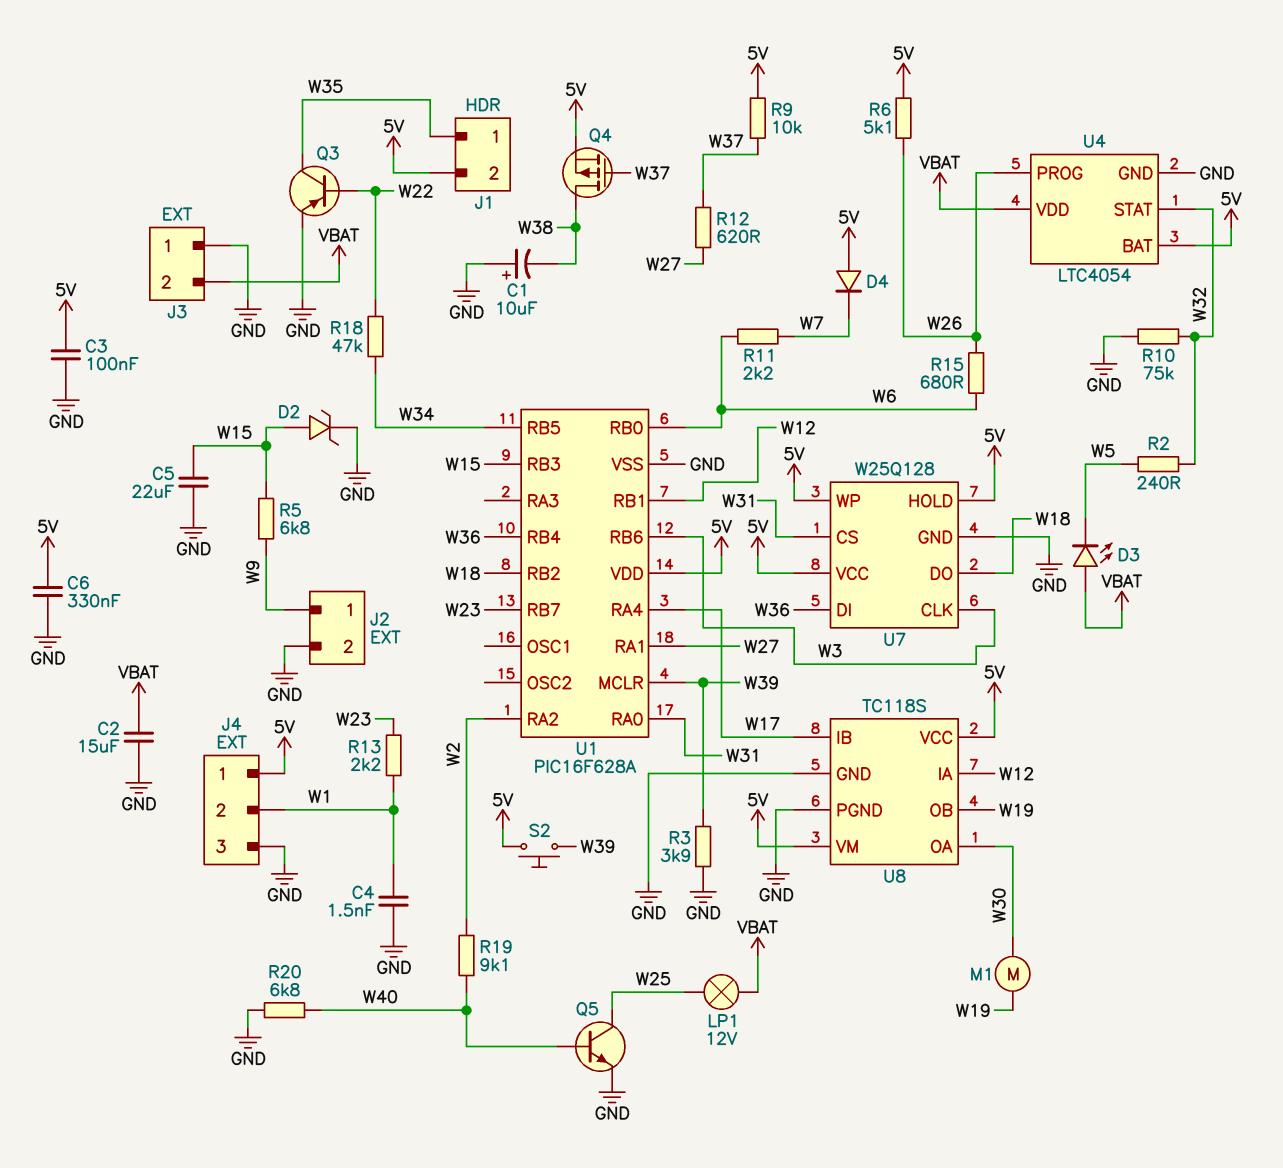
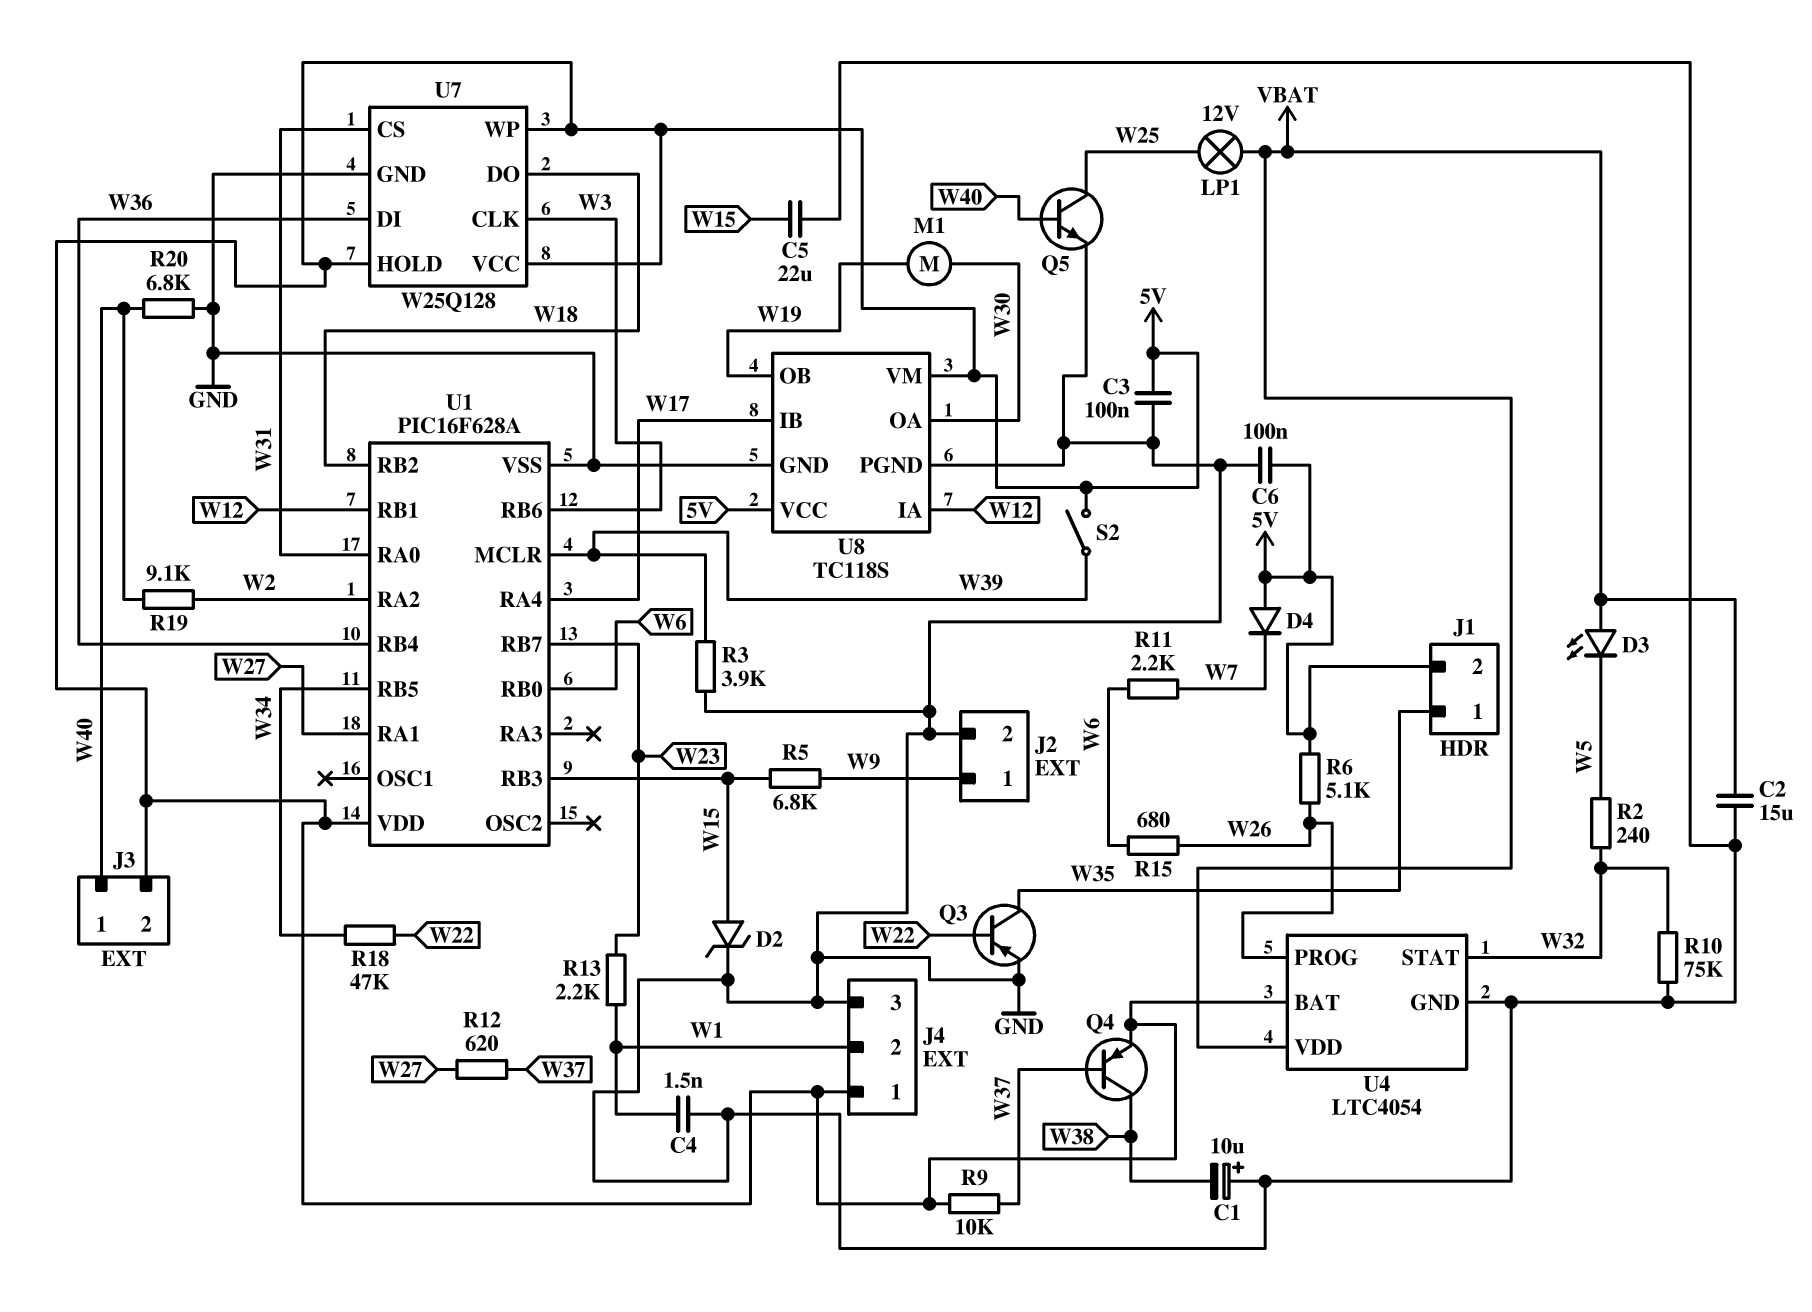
C6: 330nF (5V, GND) -> 100nF (5V, GND)
J3 pin 1: GND -> W40
J3 pin 2: VBAT -> 5V
Q4: PMOS (G W37, D W38, S 5V) -> PNP (B W37, C W38, E 5V)
S2: button (5V, W39) -> switch (5V, W39)

